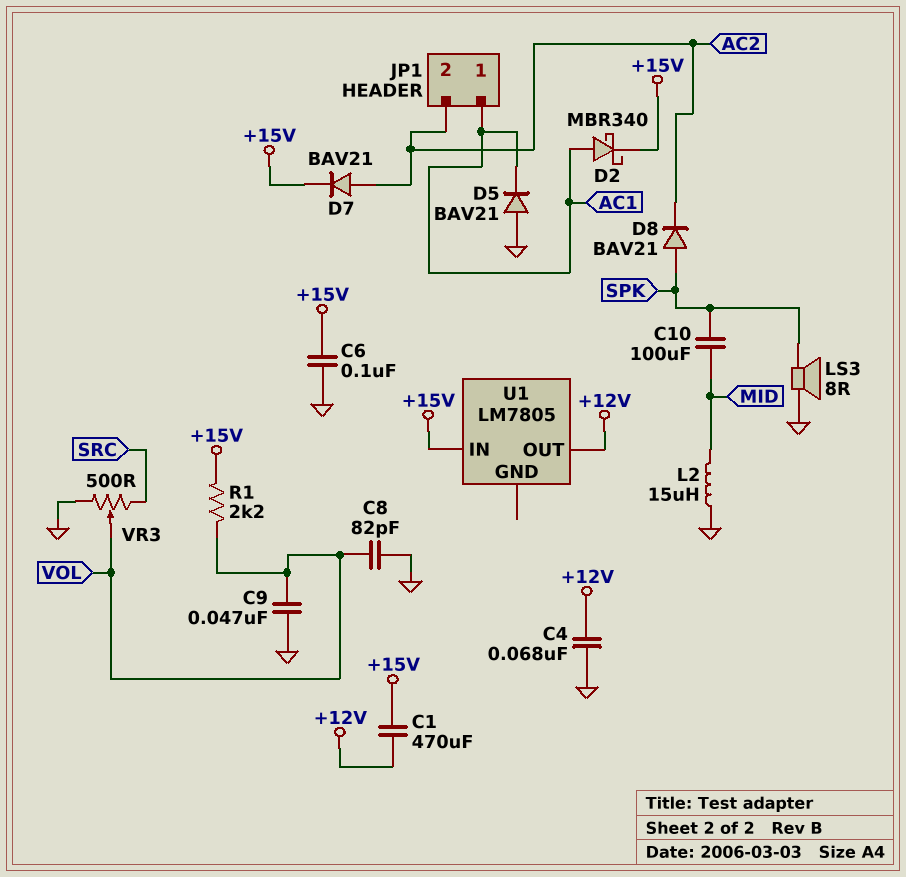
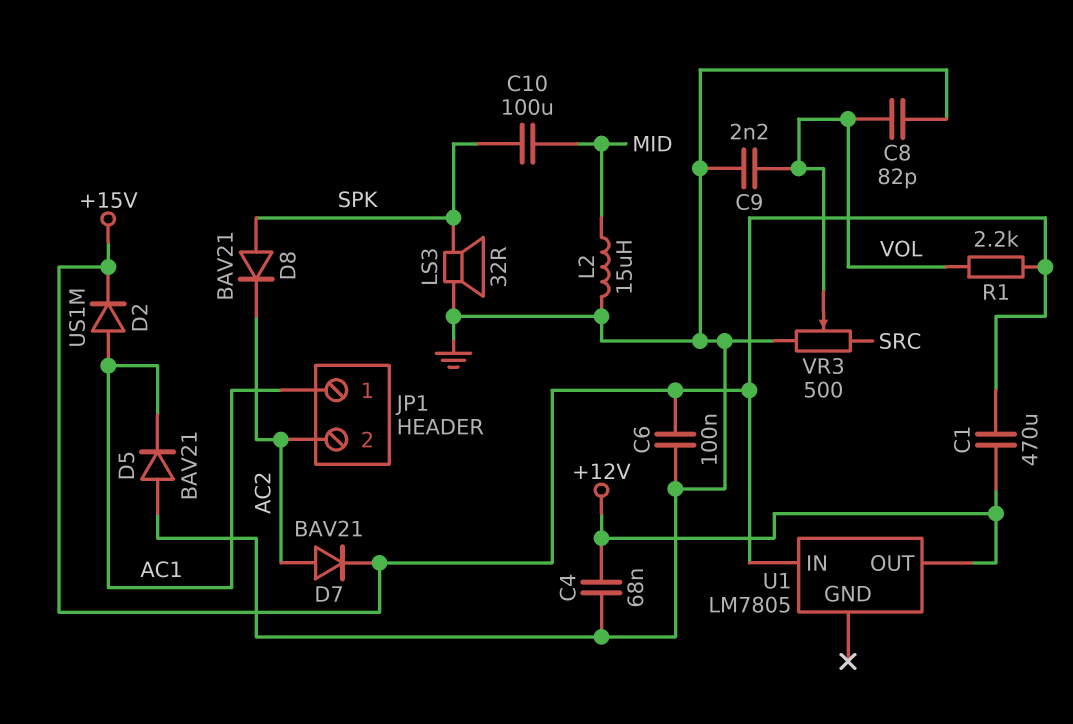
C9: 47nF (GND, VOL) -> 2.2nF (GND, VOL)
D2: schottky MBR340 (A AC1, K +15V) -> diode US1M (A AC1, K +15V)
LS3: speaker 8R (GND, SPK) -> speaker 32R (GND, SPK)

